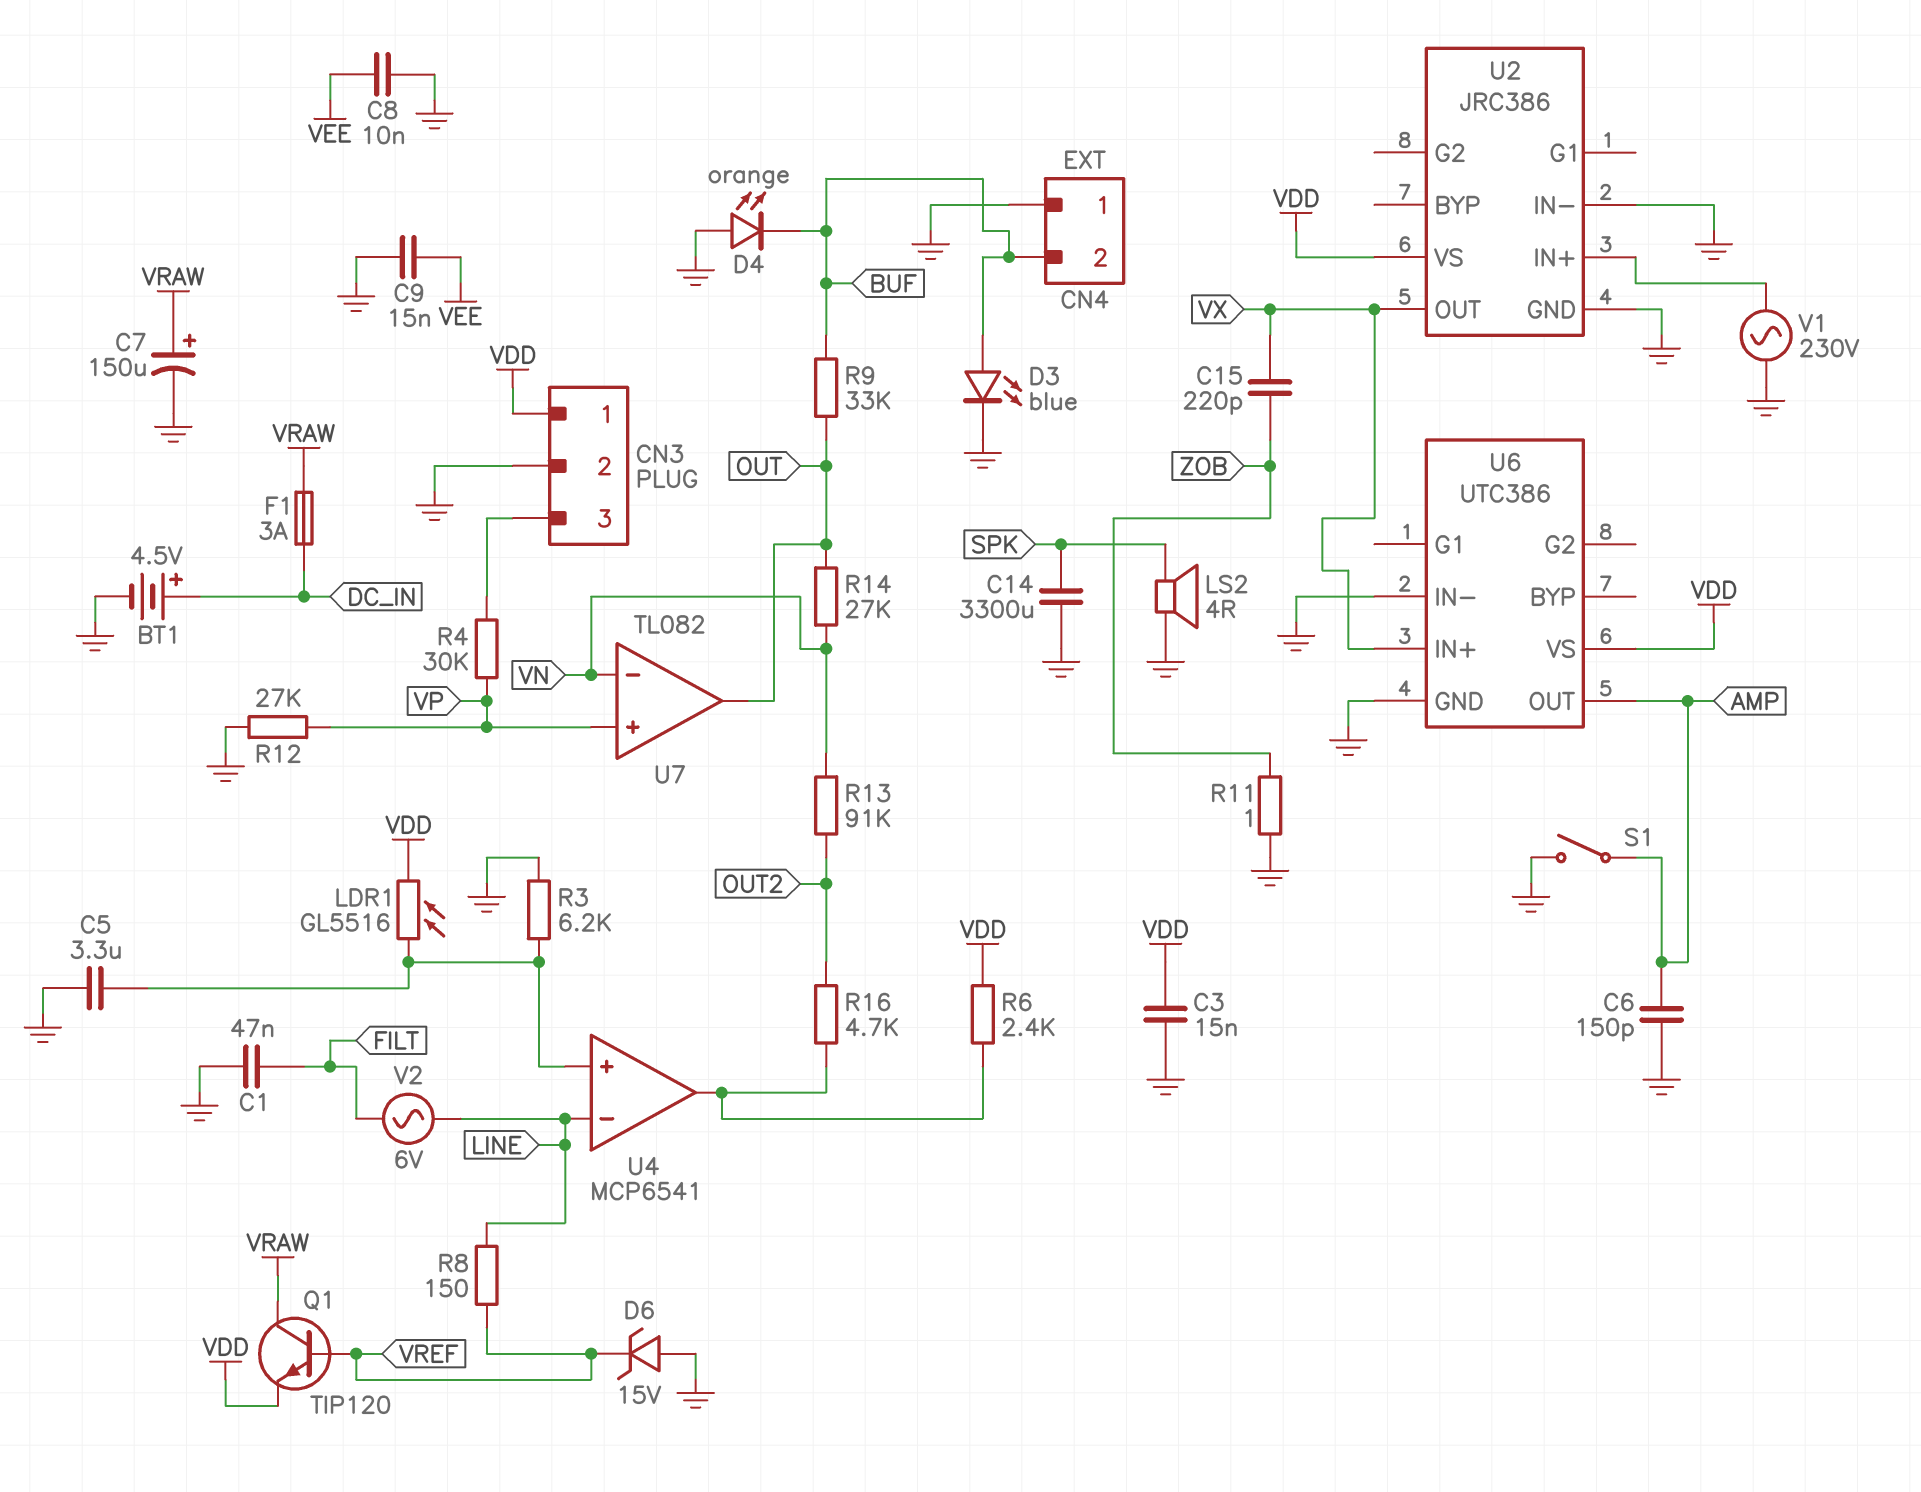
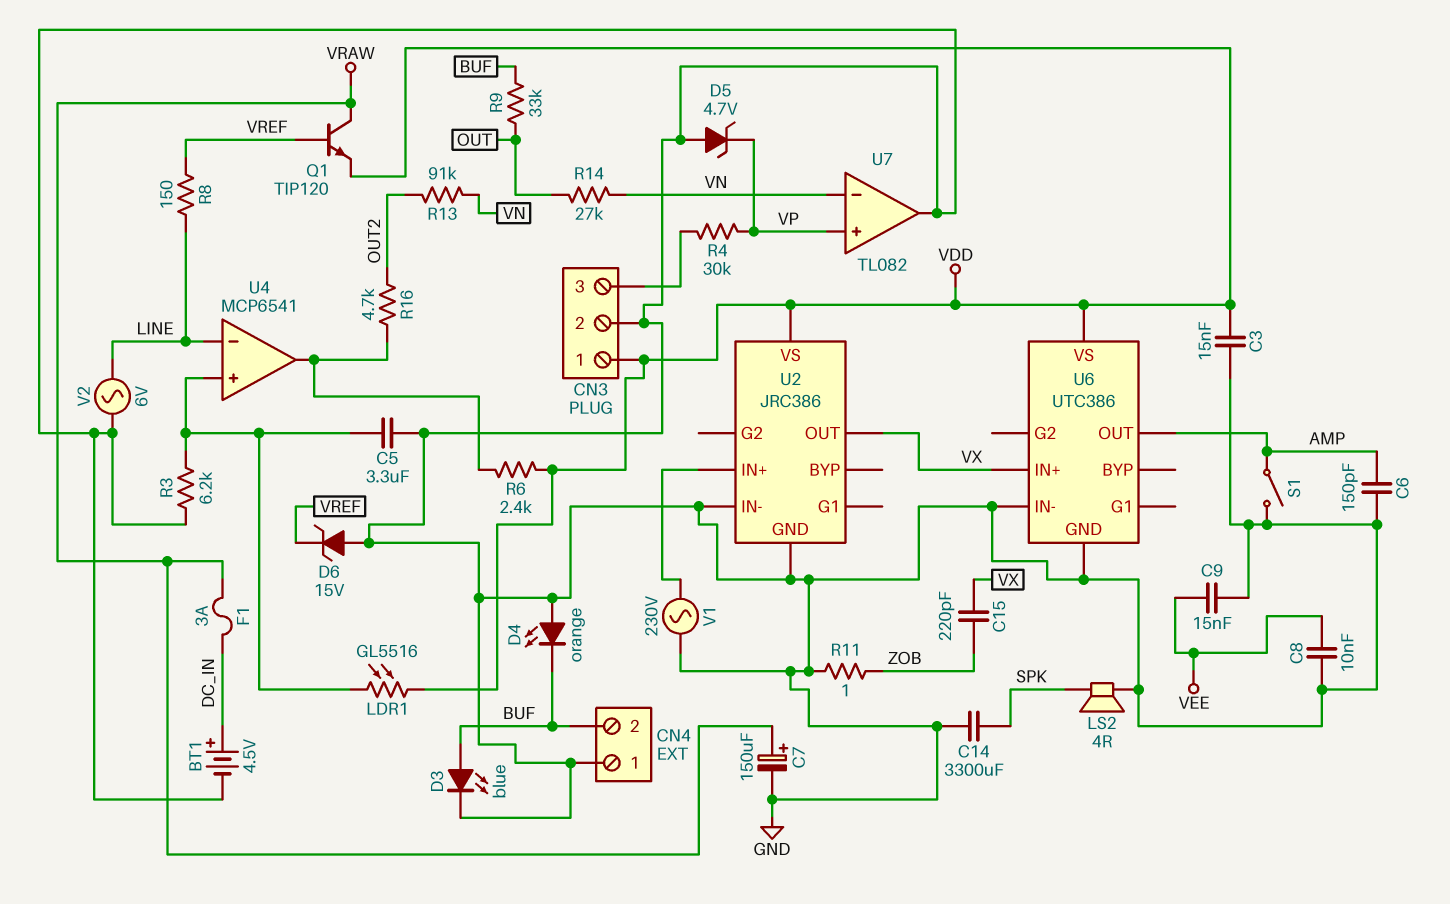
C1: 47nF (FILT, GND) -> none
D5: none -> zener 4.7V (A GND, K VP)
R12: 27k (GND, VP) -> none
U7 pin out: OUT -> GND
V2: AC 6V (FILT, LINE) -> AC 6V (GND, LINE)

